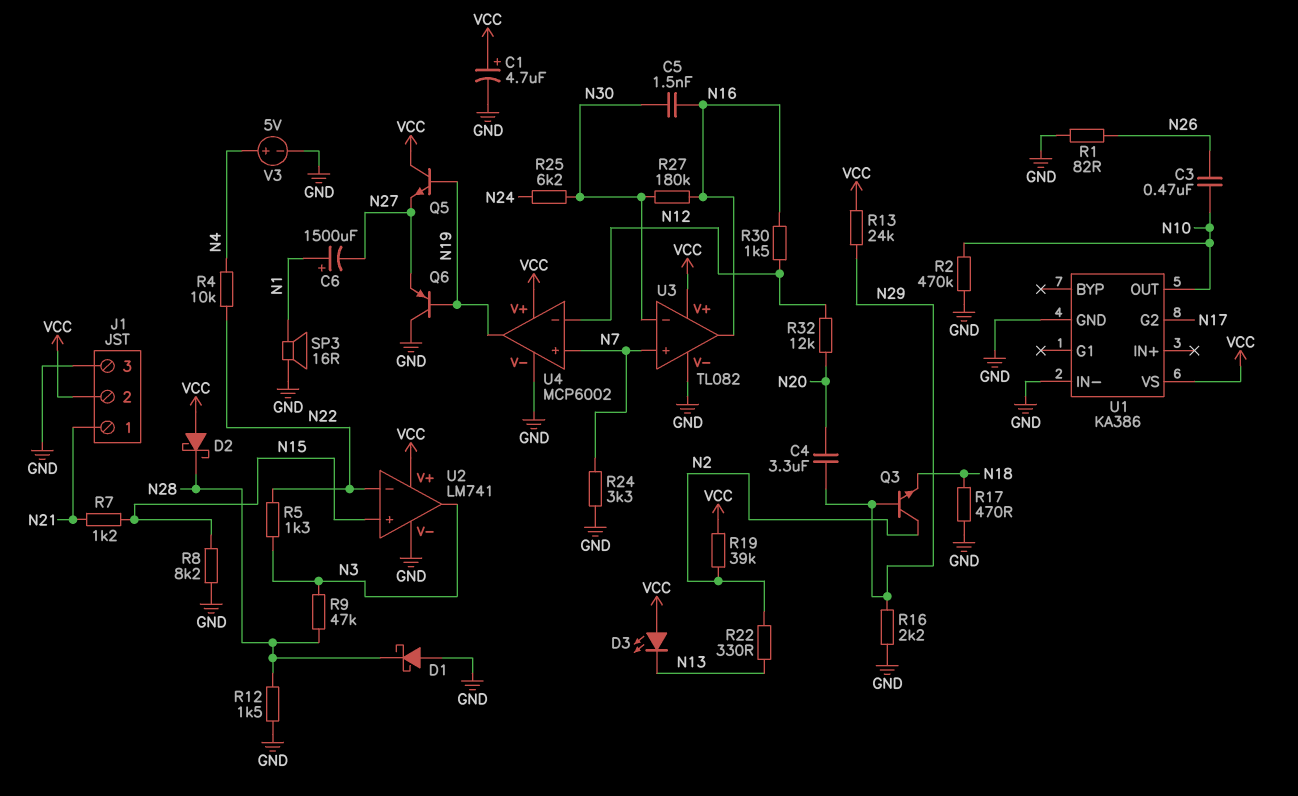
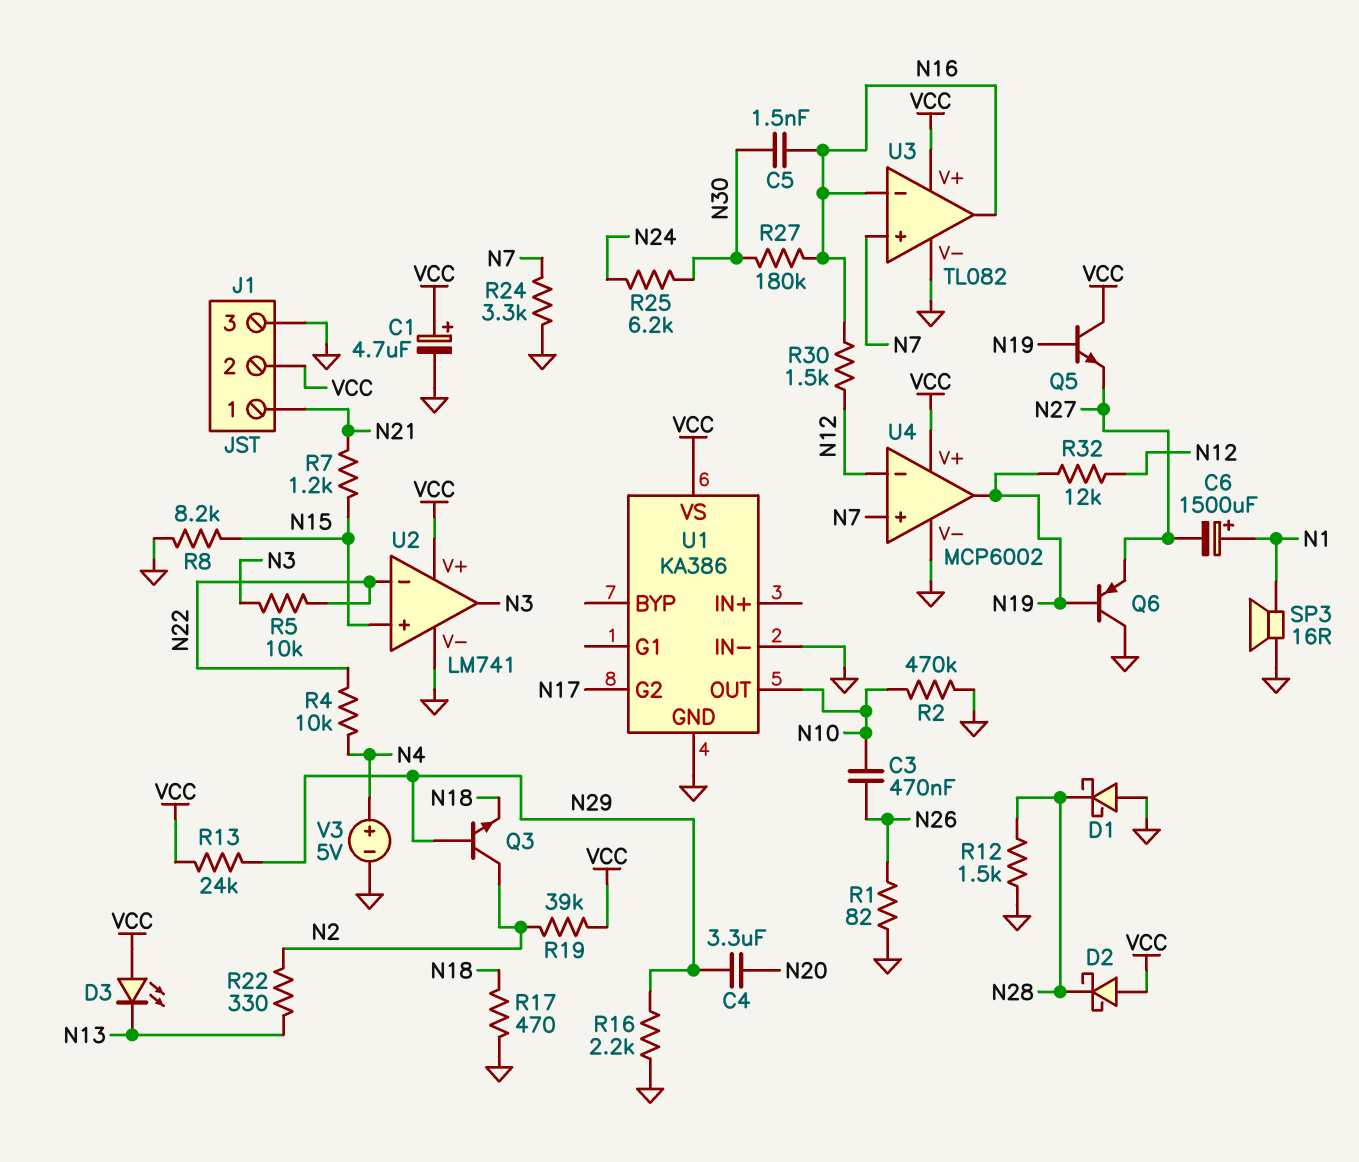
R5: 1.3k (N3, N22) -> 10k (N3, N22)
R9: 47k (N3, N28) -> none
R32: 12k (N12, N20) -> 12k (N12, N19)
U3 pin in-: N30 -> N16

